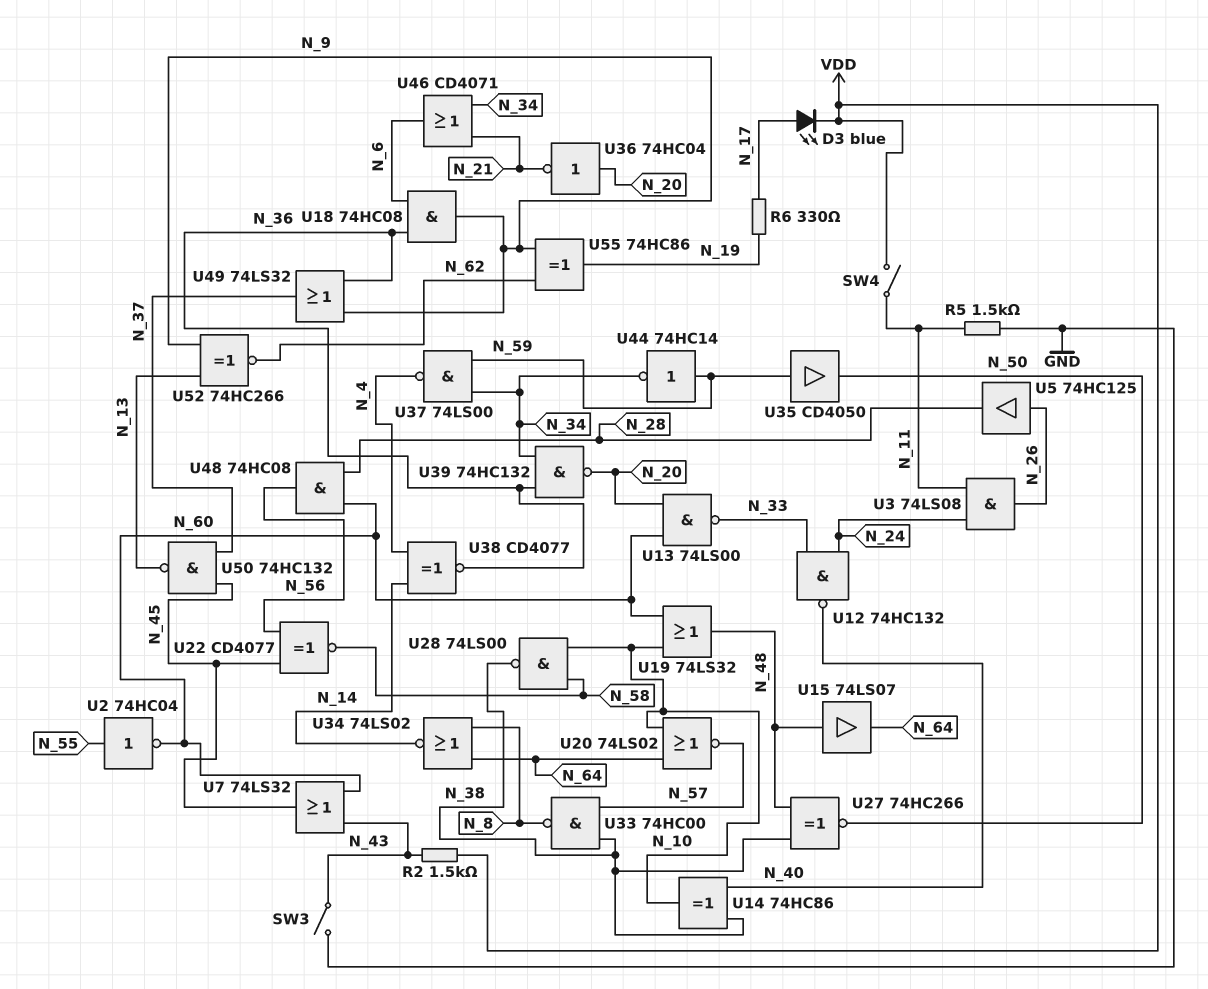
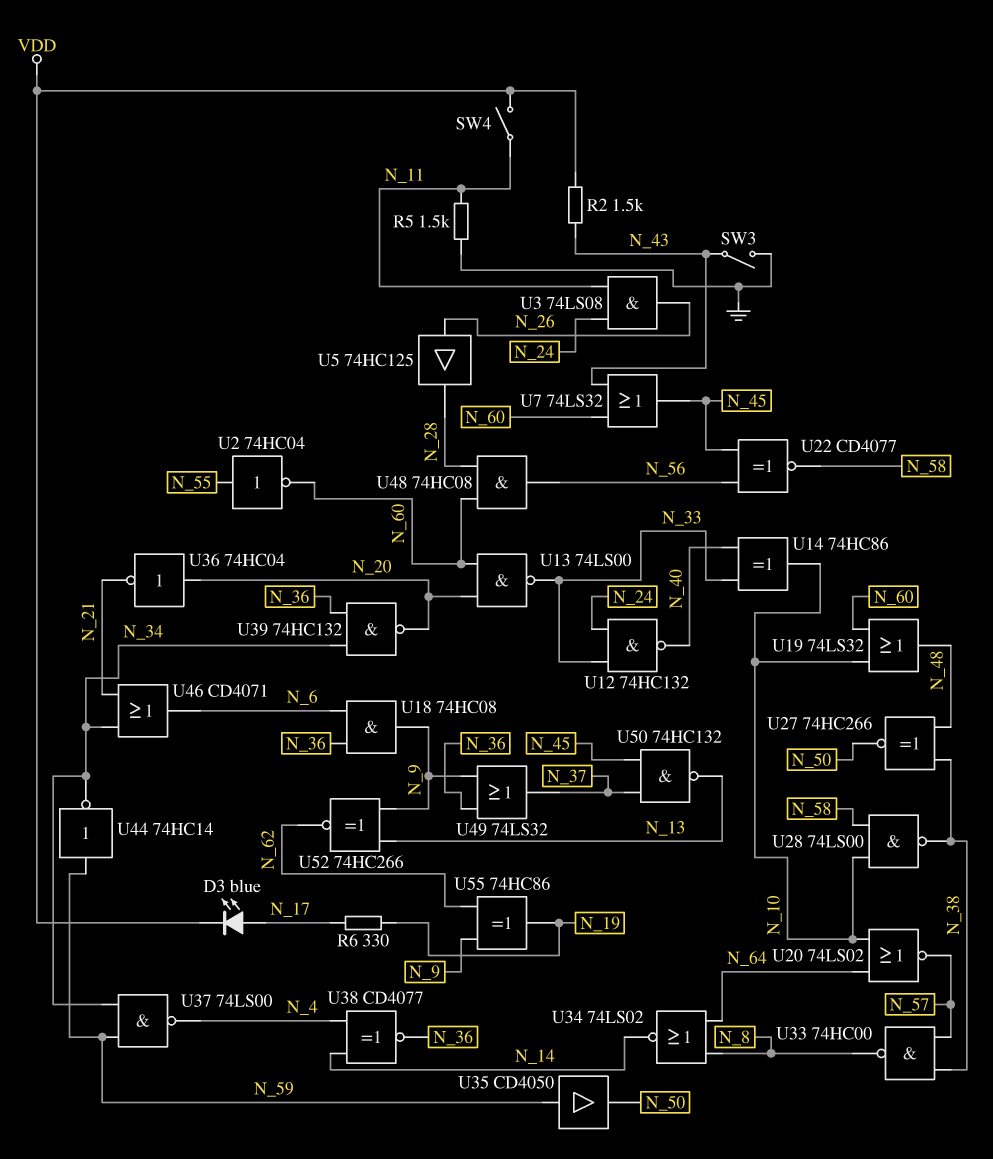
U14: XOR 74HC86 (in N_38, in N_40, out N_10) -> XOR 74HC86 (in N_33, in N_40, out N_10)
U15: buffer 74LS07 (in N_48, out N_64) -> none

